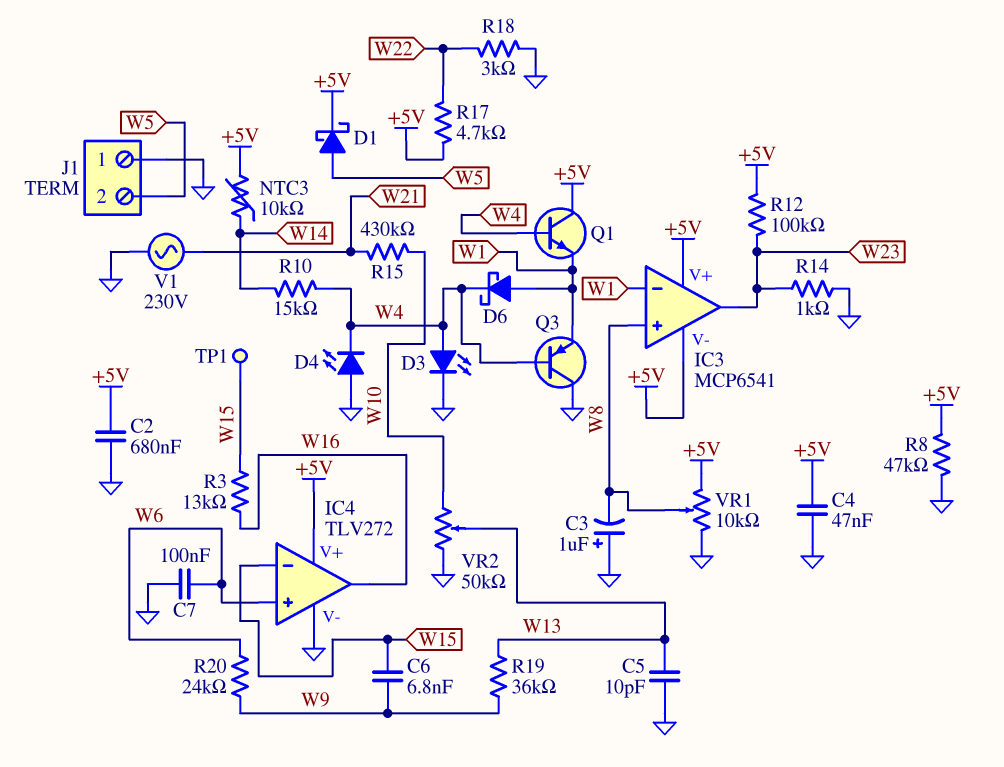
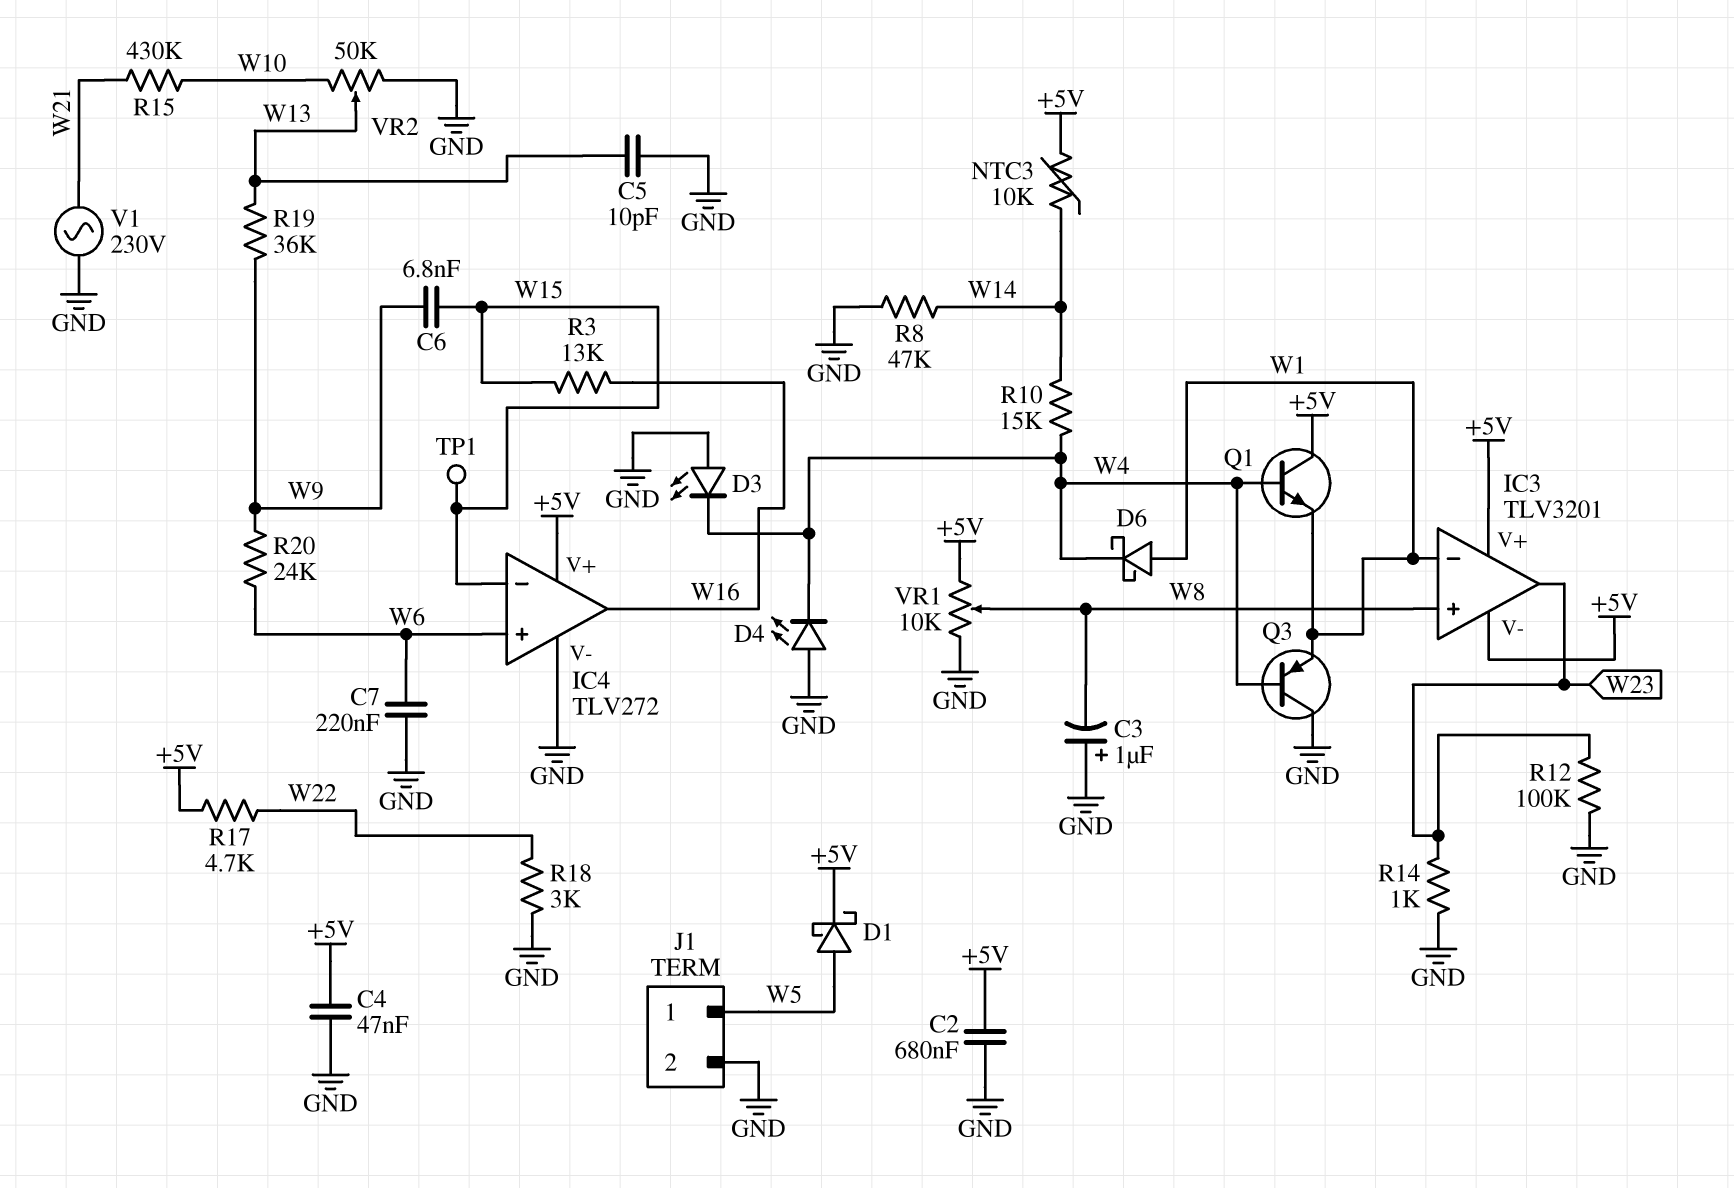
C7: 100nF (GND, W6) -> 220nF (GND, W6)
D3: LED (A W4, K GND) -> LED (A GND, K W4)
IC3: MCP6541 -> TLV3201
J1 pin 1: GND -> W5
J1 pin 2: W5 -> GND
R8: 47k (+5V, GND) -> 47k (GND, W14)
R12: 100k (+5V, W23) -> 100k (GND, W23)

